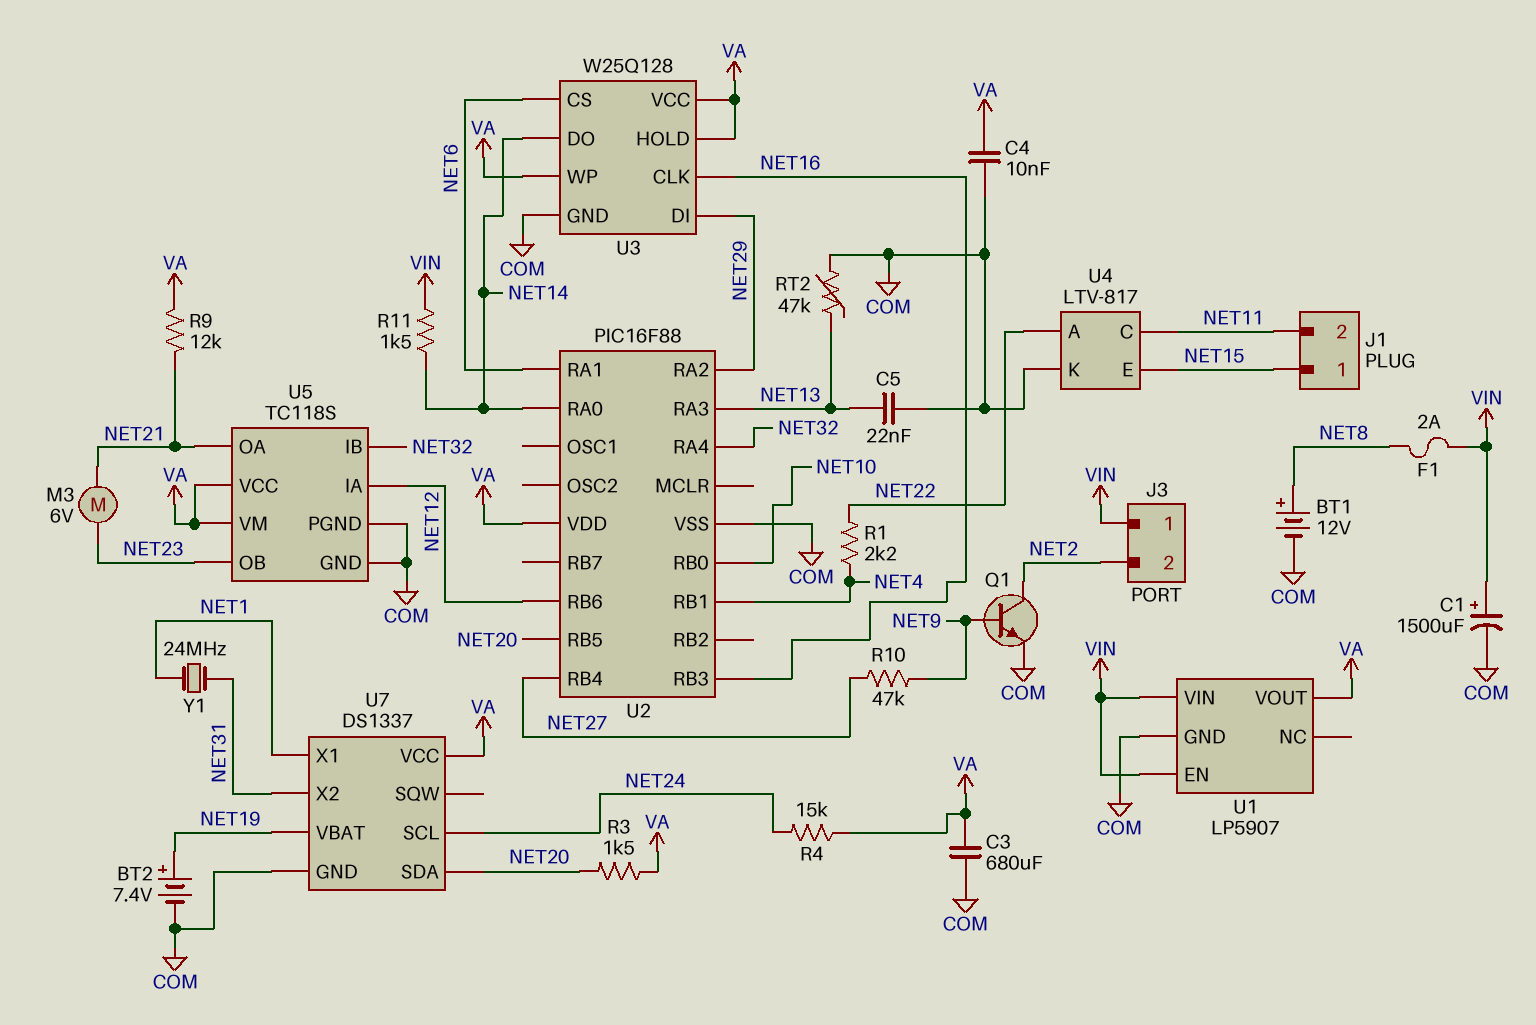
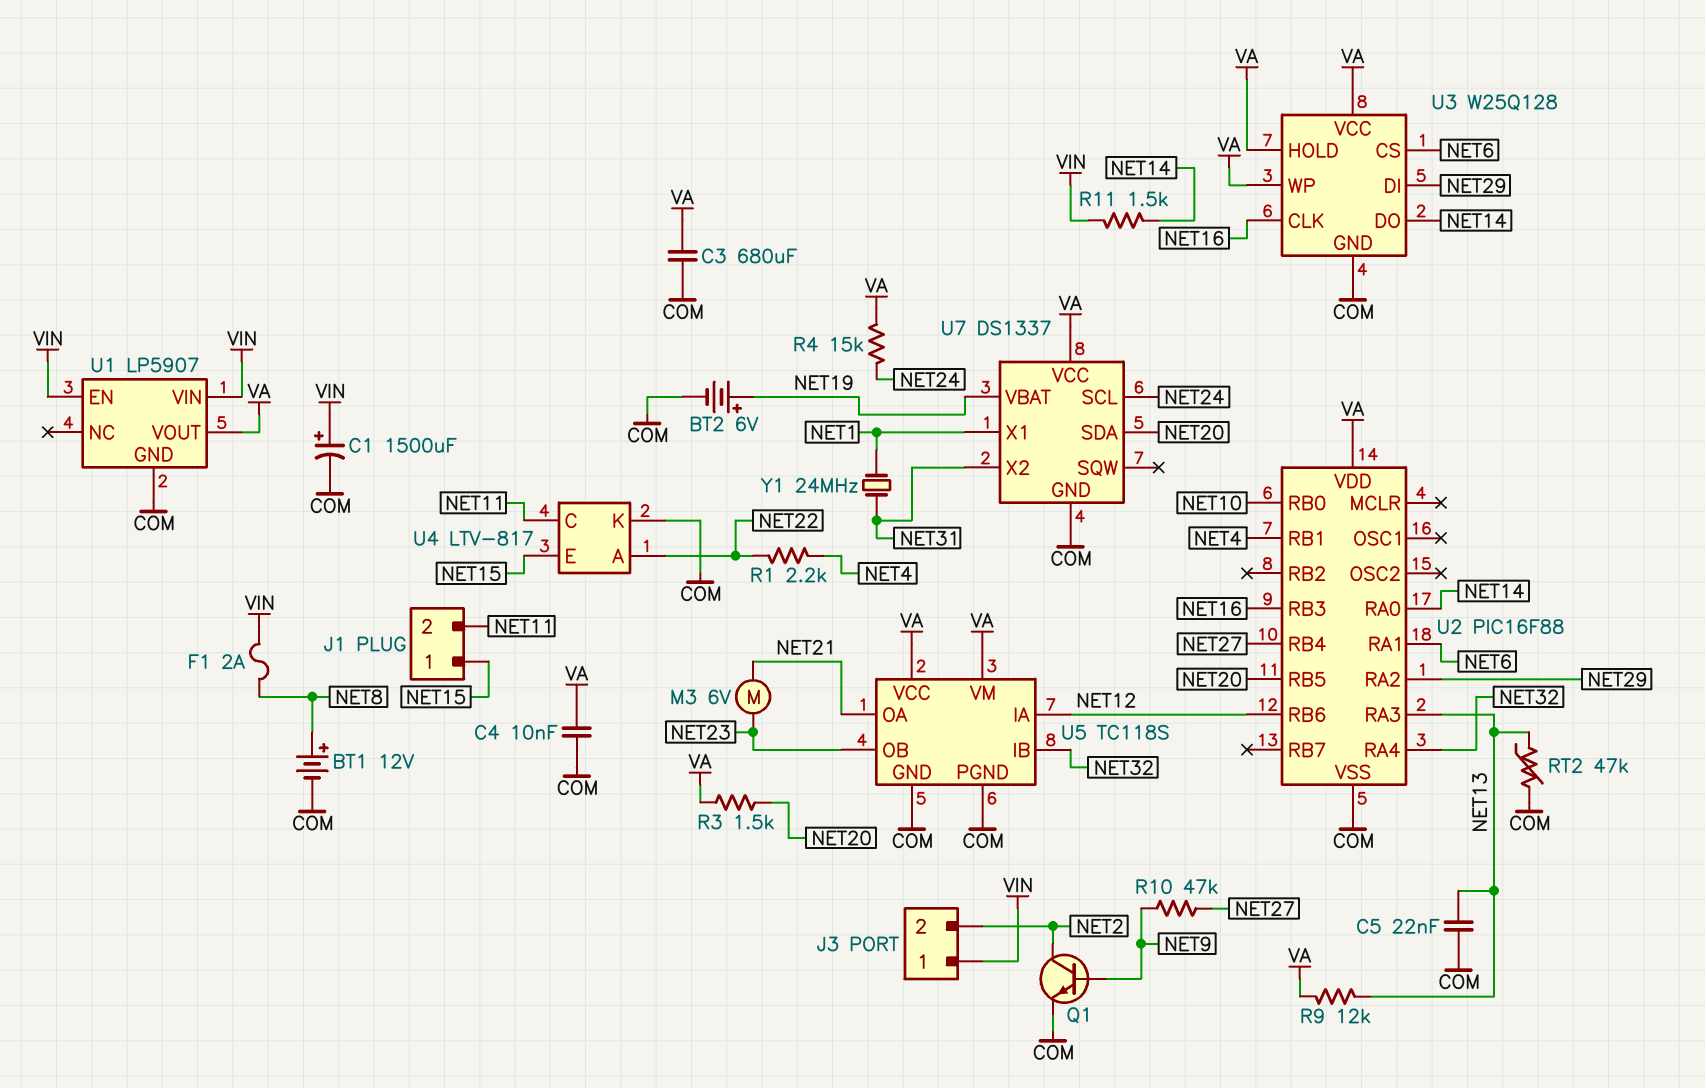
BT2: 7.4V (plus NET19, minus COM) -> 6V (plus NET19, minus COM)
R9: 12k (NET21, VA) -> 12k (NET13, VA)

